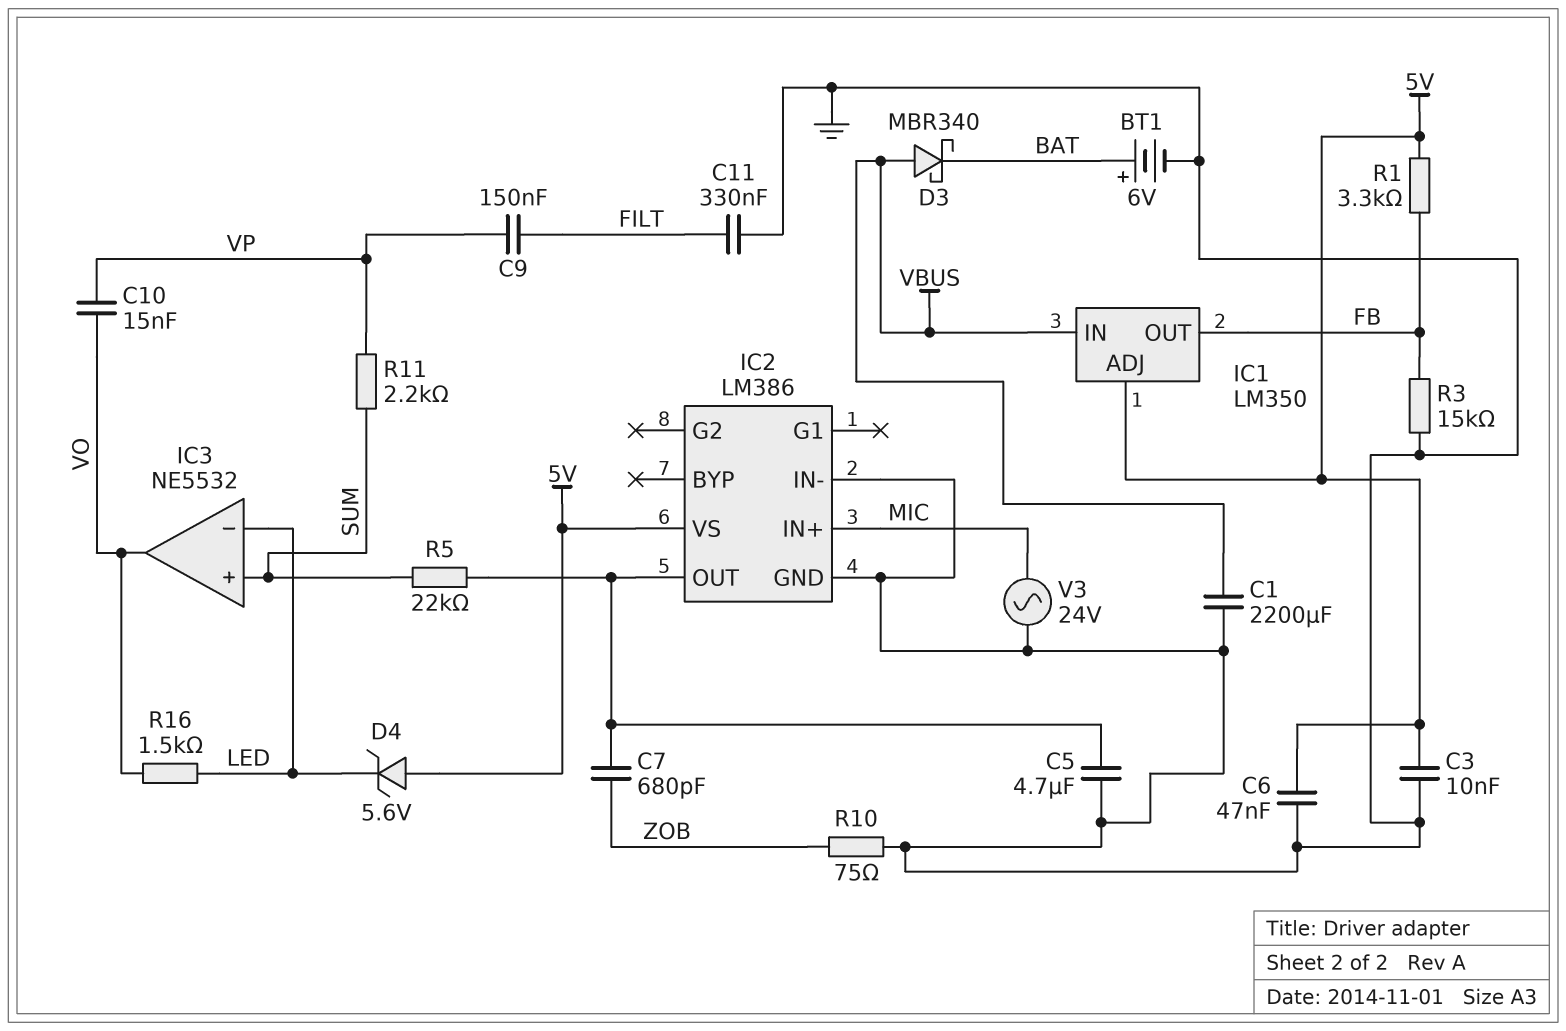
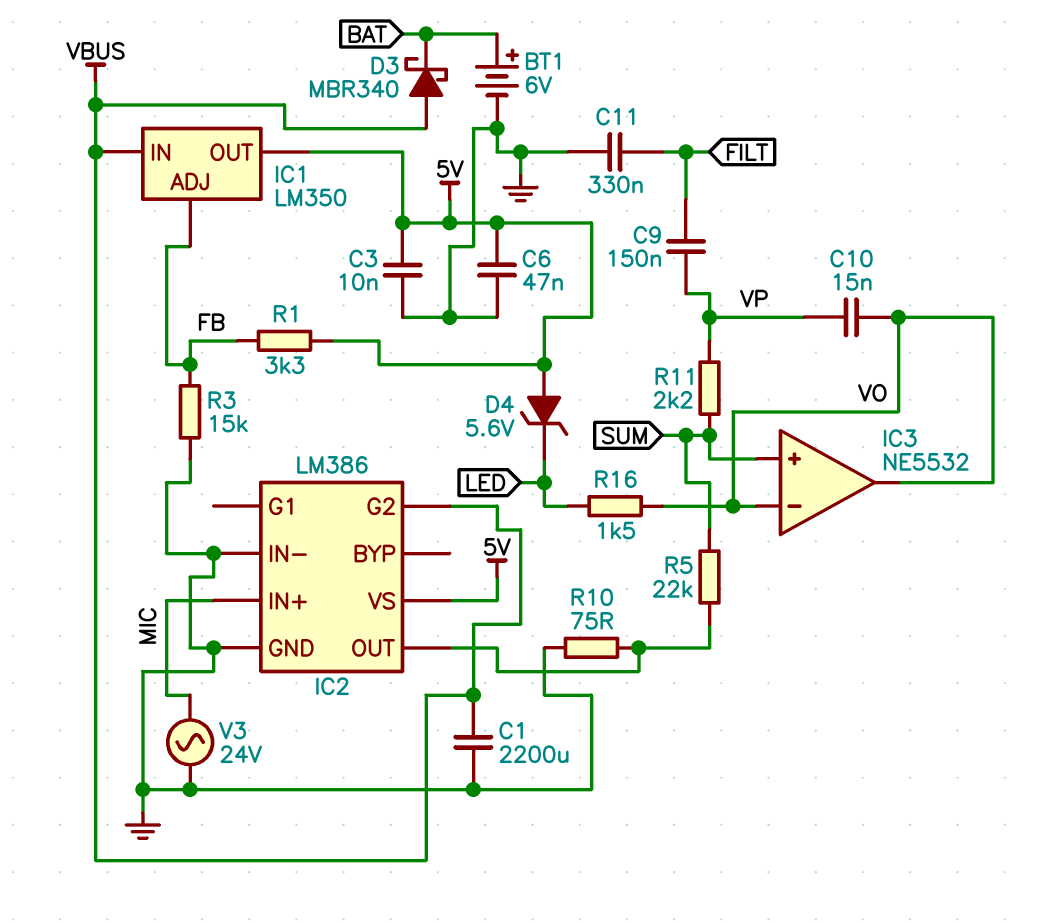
C5: 4.7uF (GND, IC2/OUT) -> none
C7: 680pF (IC2/OUT, ZOB) -> none
IC1 pin ADJ: 5V -> FB
IC1 pin OUT: FB -> 5V
IC2 pin G2: none -> VBUS
IC3 pin in-: LED -> VO
R10: 75 (GND, ZOB) -> 75 (GND, IC2/OUT)

